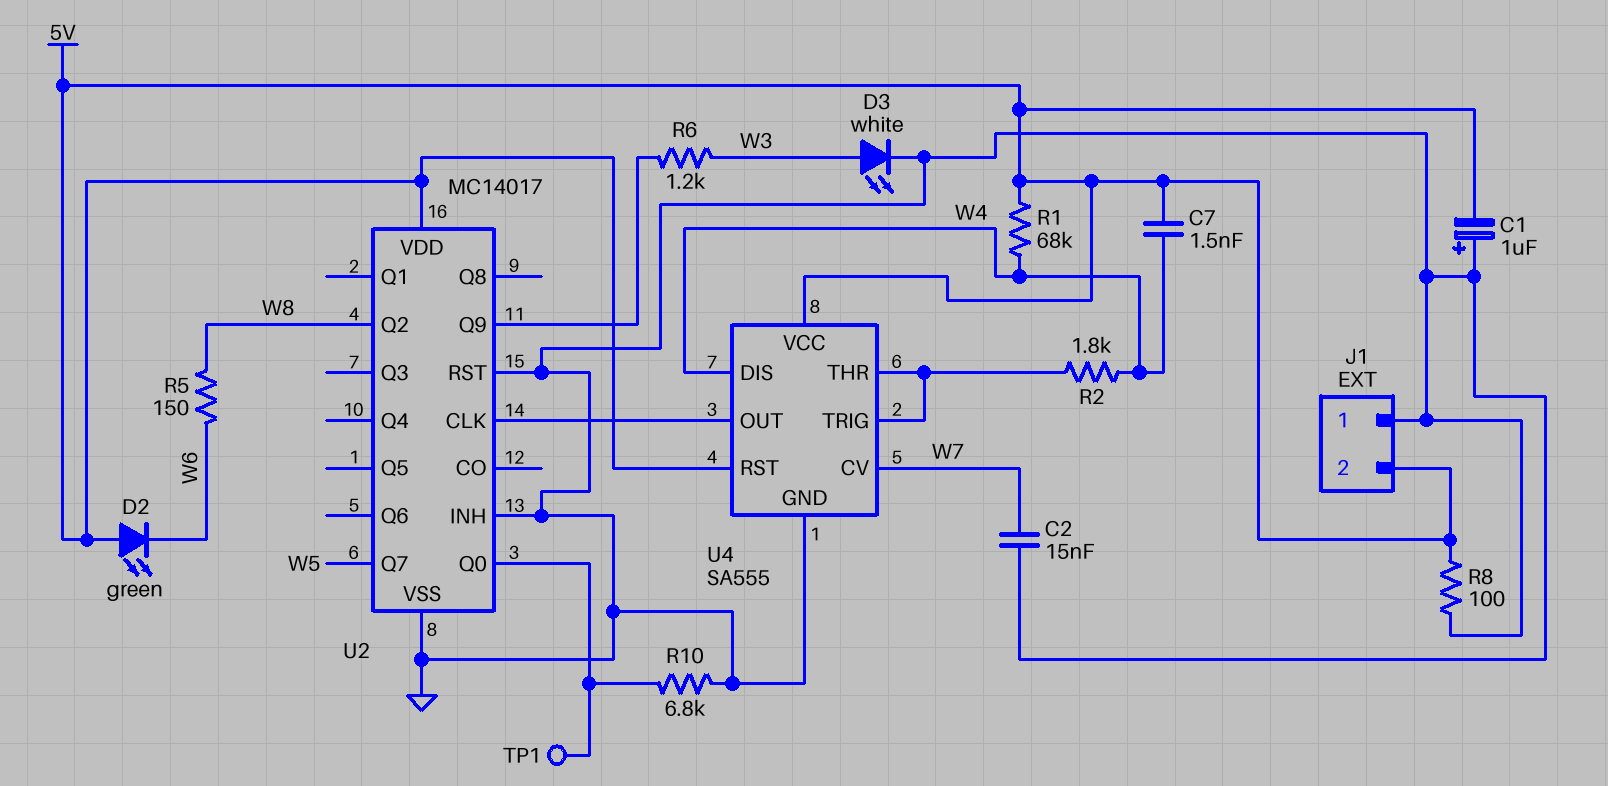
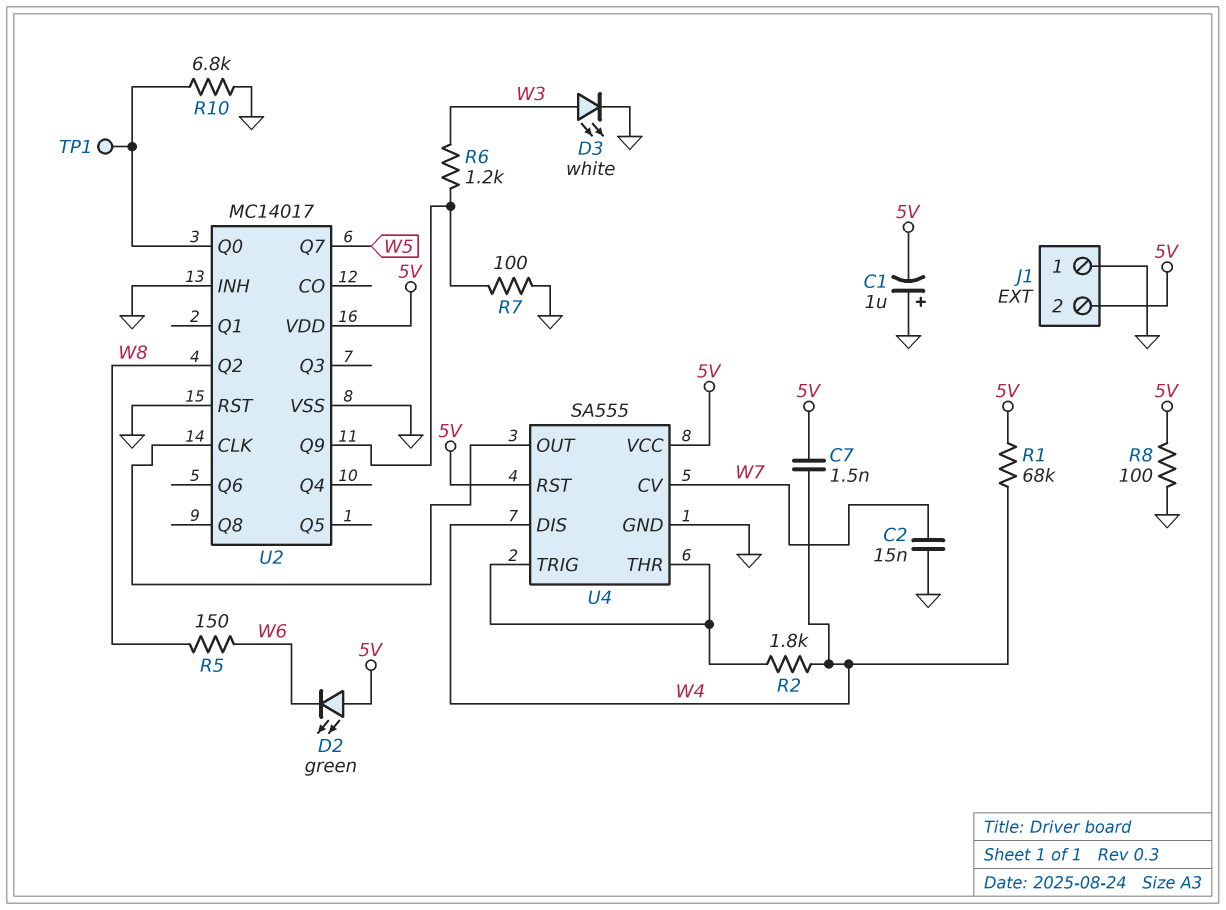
R7: none -> 100 (GND, U2/Q9)

